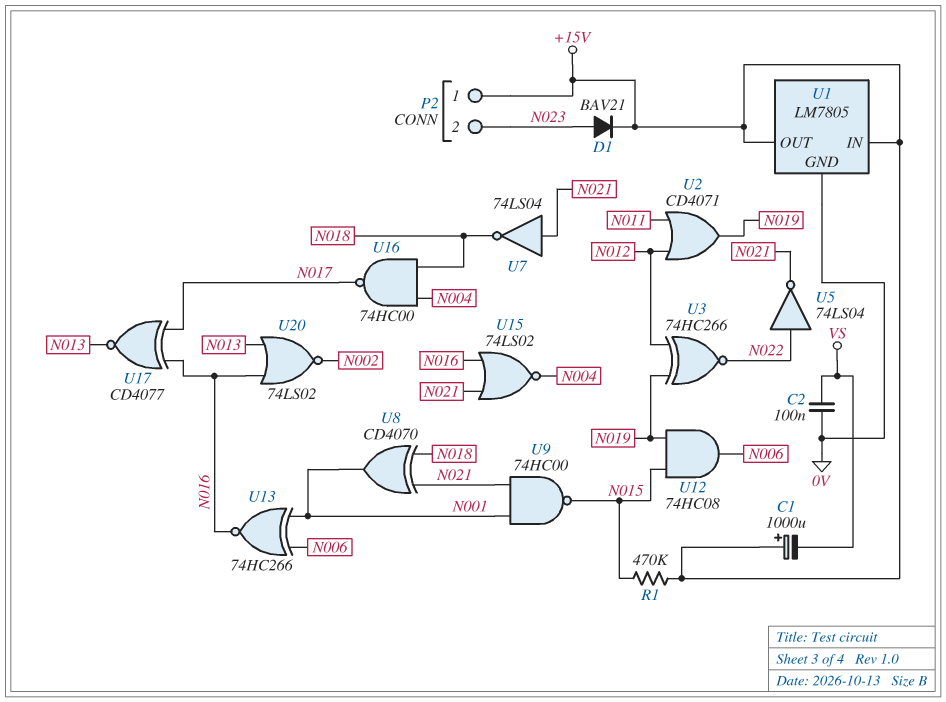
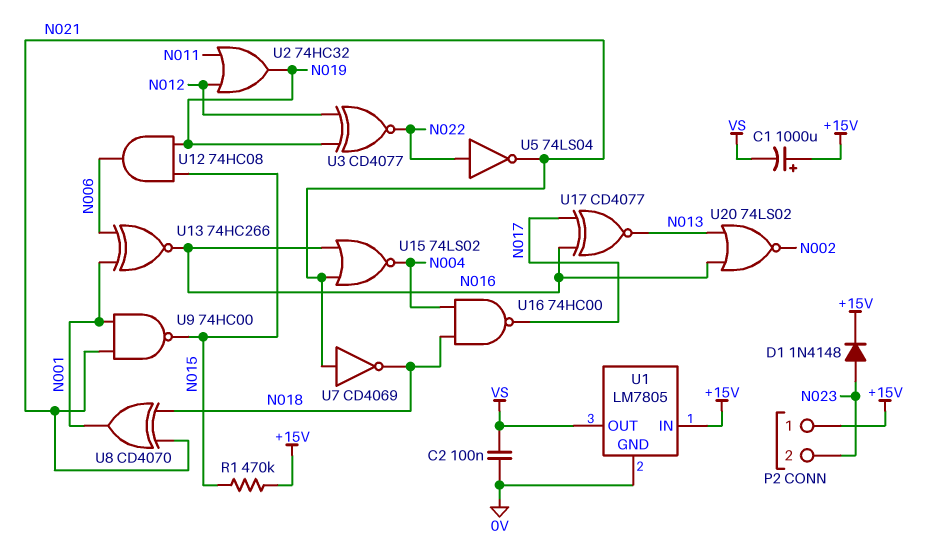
D1: diode BAV21 (A N023, K +15V) -> diode 1N4148 (A N023, K +15V)
U1 pin OUT: +15V -> VS
U2: OR CD4071 (in N011, in N012, out N019) -> OR 74HC32 (in N011, in N012, out N019)
U3: XNOR 74HC266 (in N012, in N019, out N022) -> XNOR CD4077 (in N012, in N019, out N022)
U7: NOT 74LS04 (in N021, out N018) -> NOT CD4069 (in N021, out N018)

